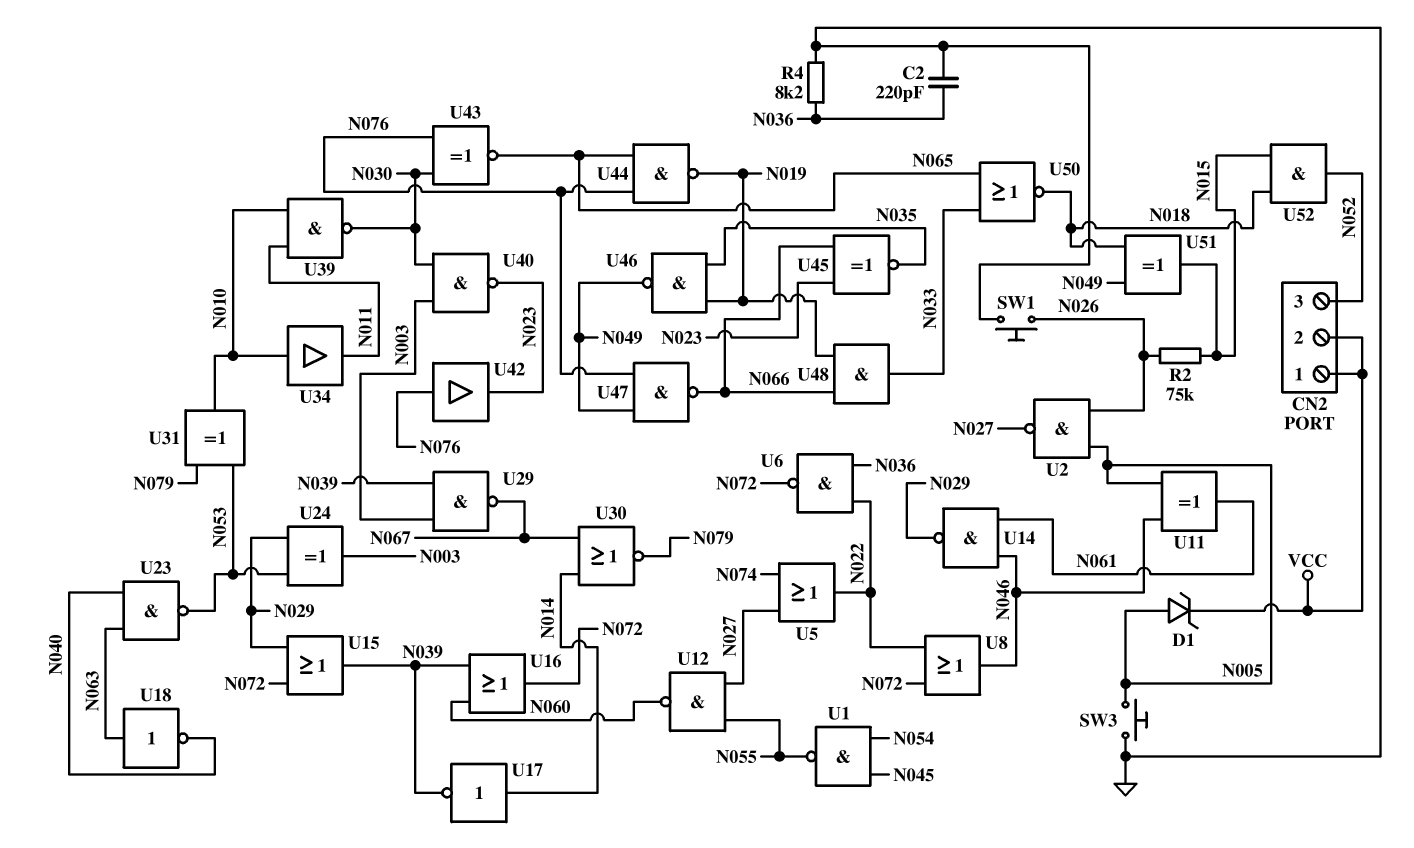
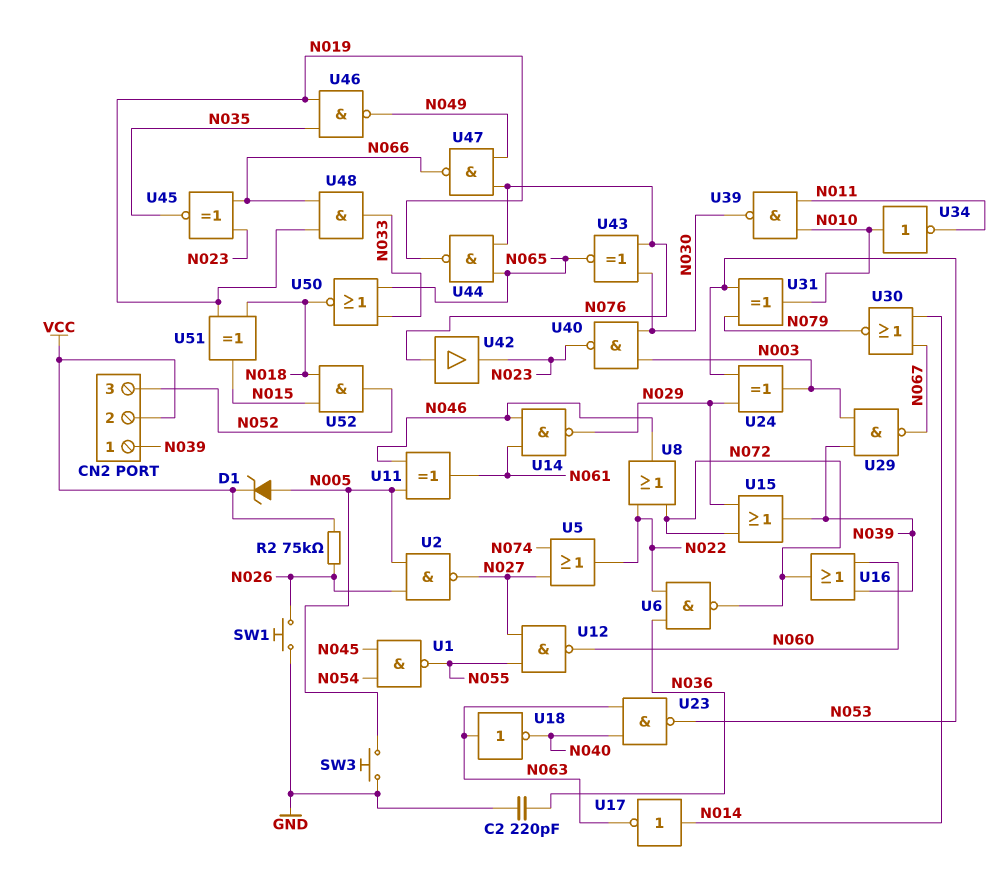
CN2 pin 1: VCC -> N039
R2: 75k (N015, N026) -> 75k (N026, VCC)
R4: 8.2k (GND, N036) -> none
U17: NOT (in N014, out N039) -> NOT (in N014, out N063)
U34: buffer (in N010, out N011) -> NOT (in N010, out N011)
U51: XOR (in N018, in N049, out N015) -> XOR (in N018, in N019, out N015)

